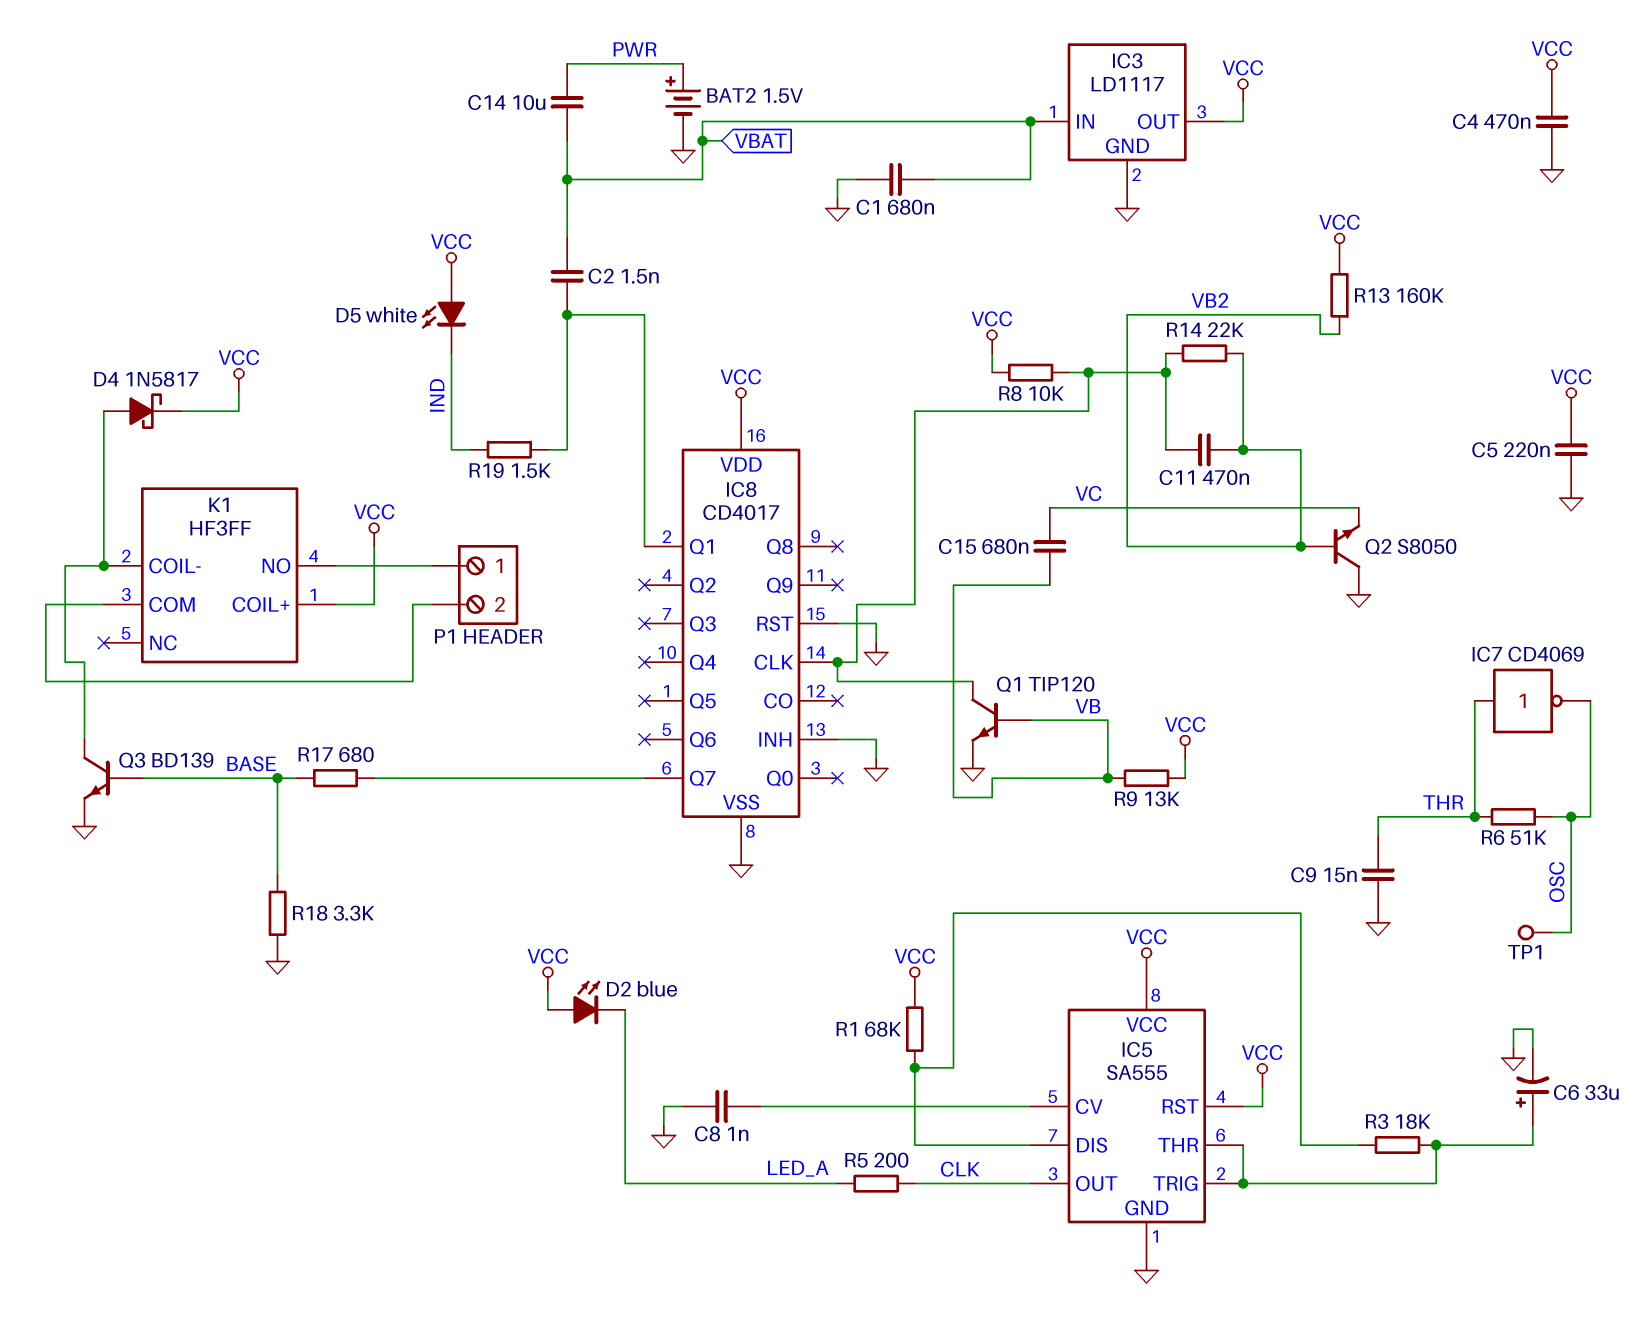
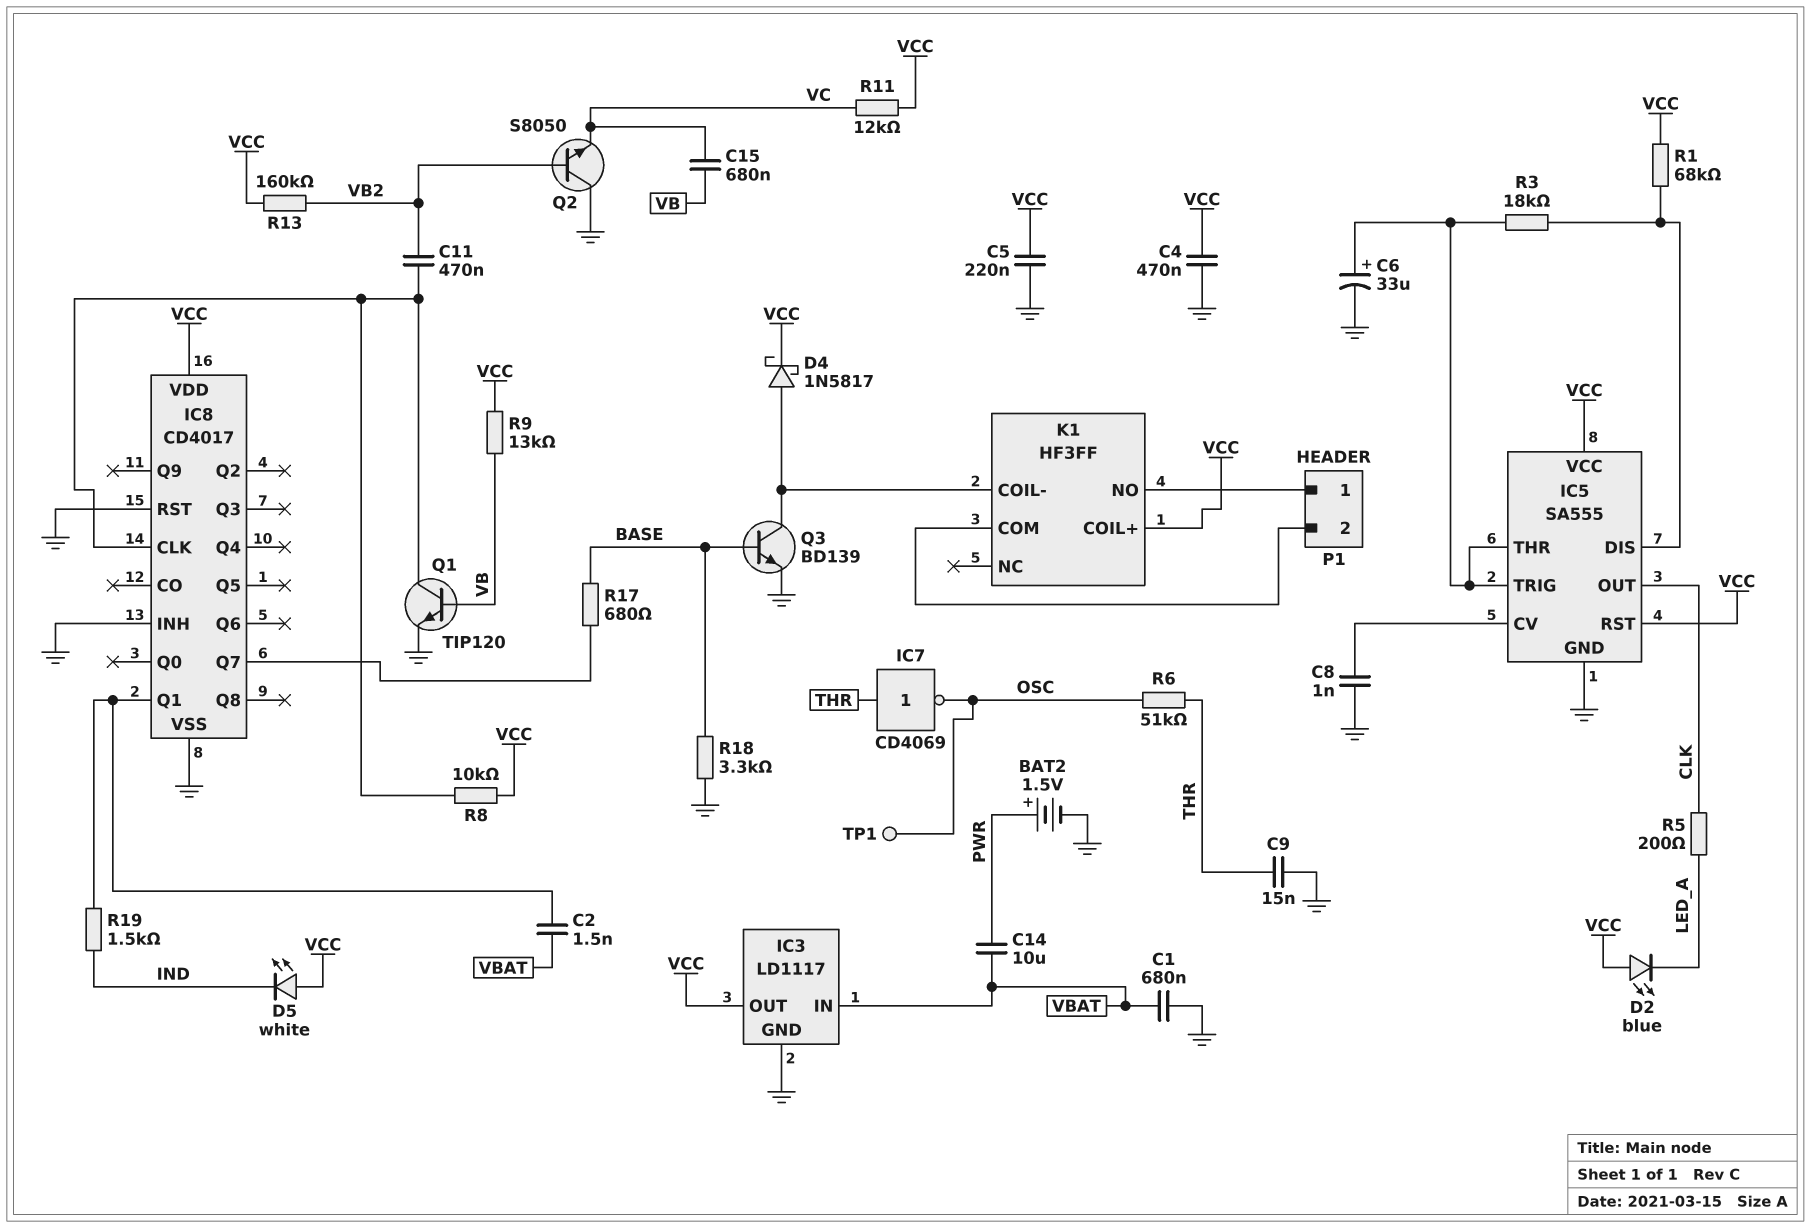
R11: none -> 12k (VC, VCC)
R14: 22k (IC8/CLK, VB2) -> none

